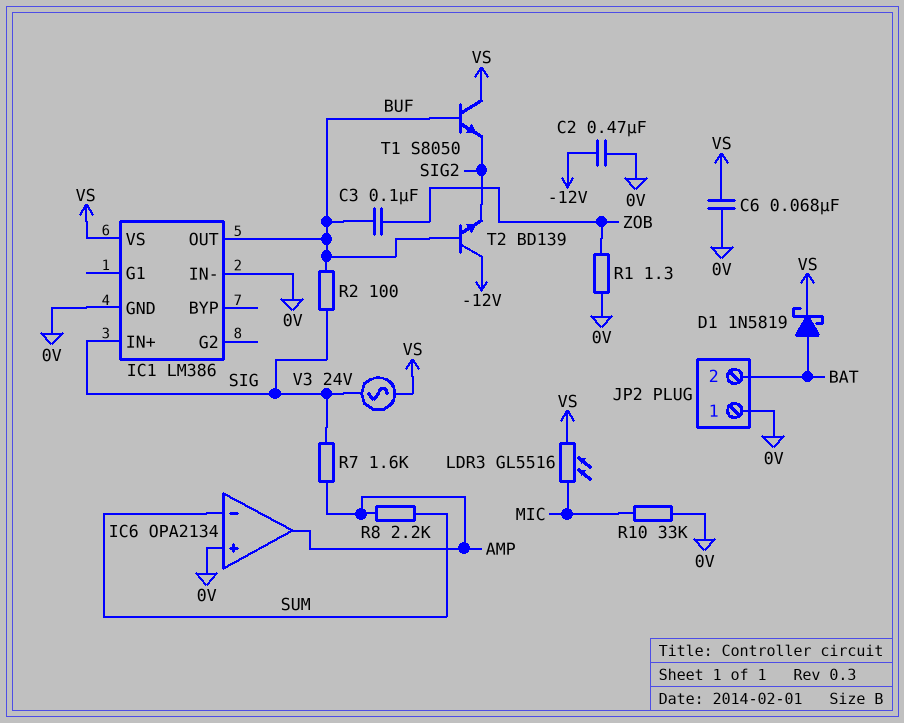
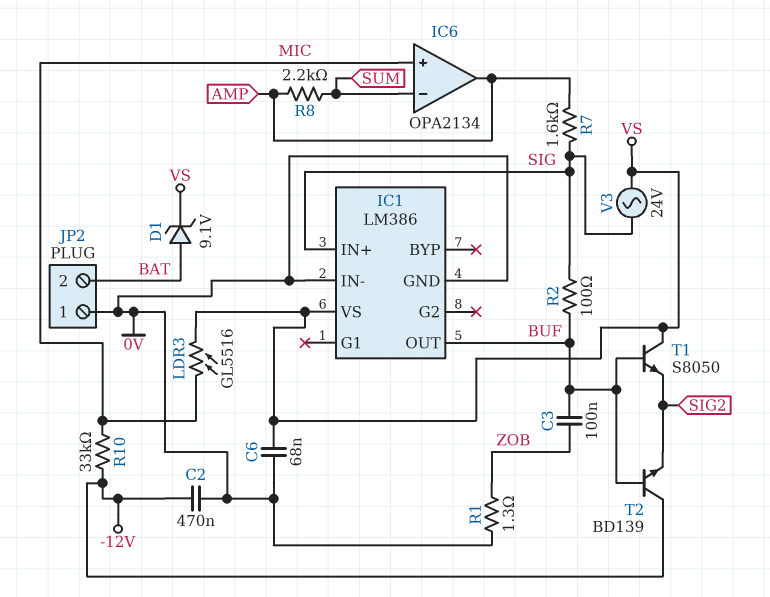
D1: schottky 1N5819 (A BAT, K VS) -> zener 9.1V (A BAT, K VS)
IC6 pin in+: 0V -> MIC
R10: 33k (0V, MIC) -> 33k (-12V, MIC)

